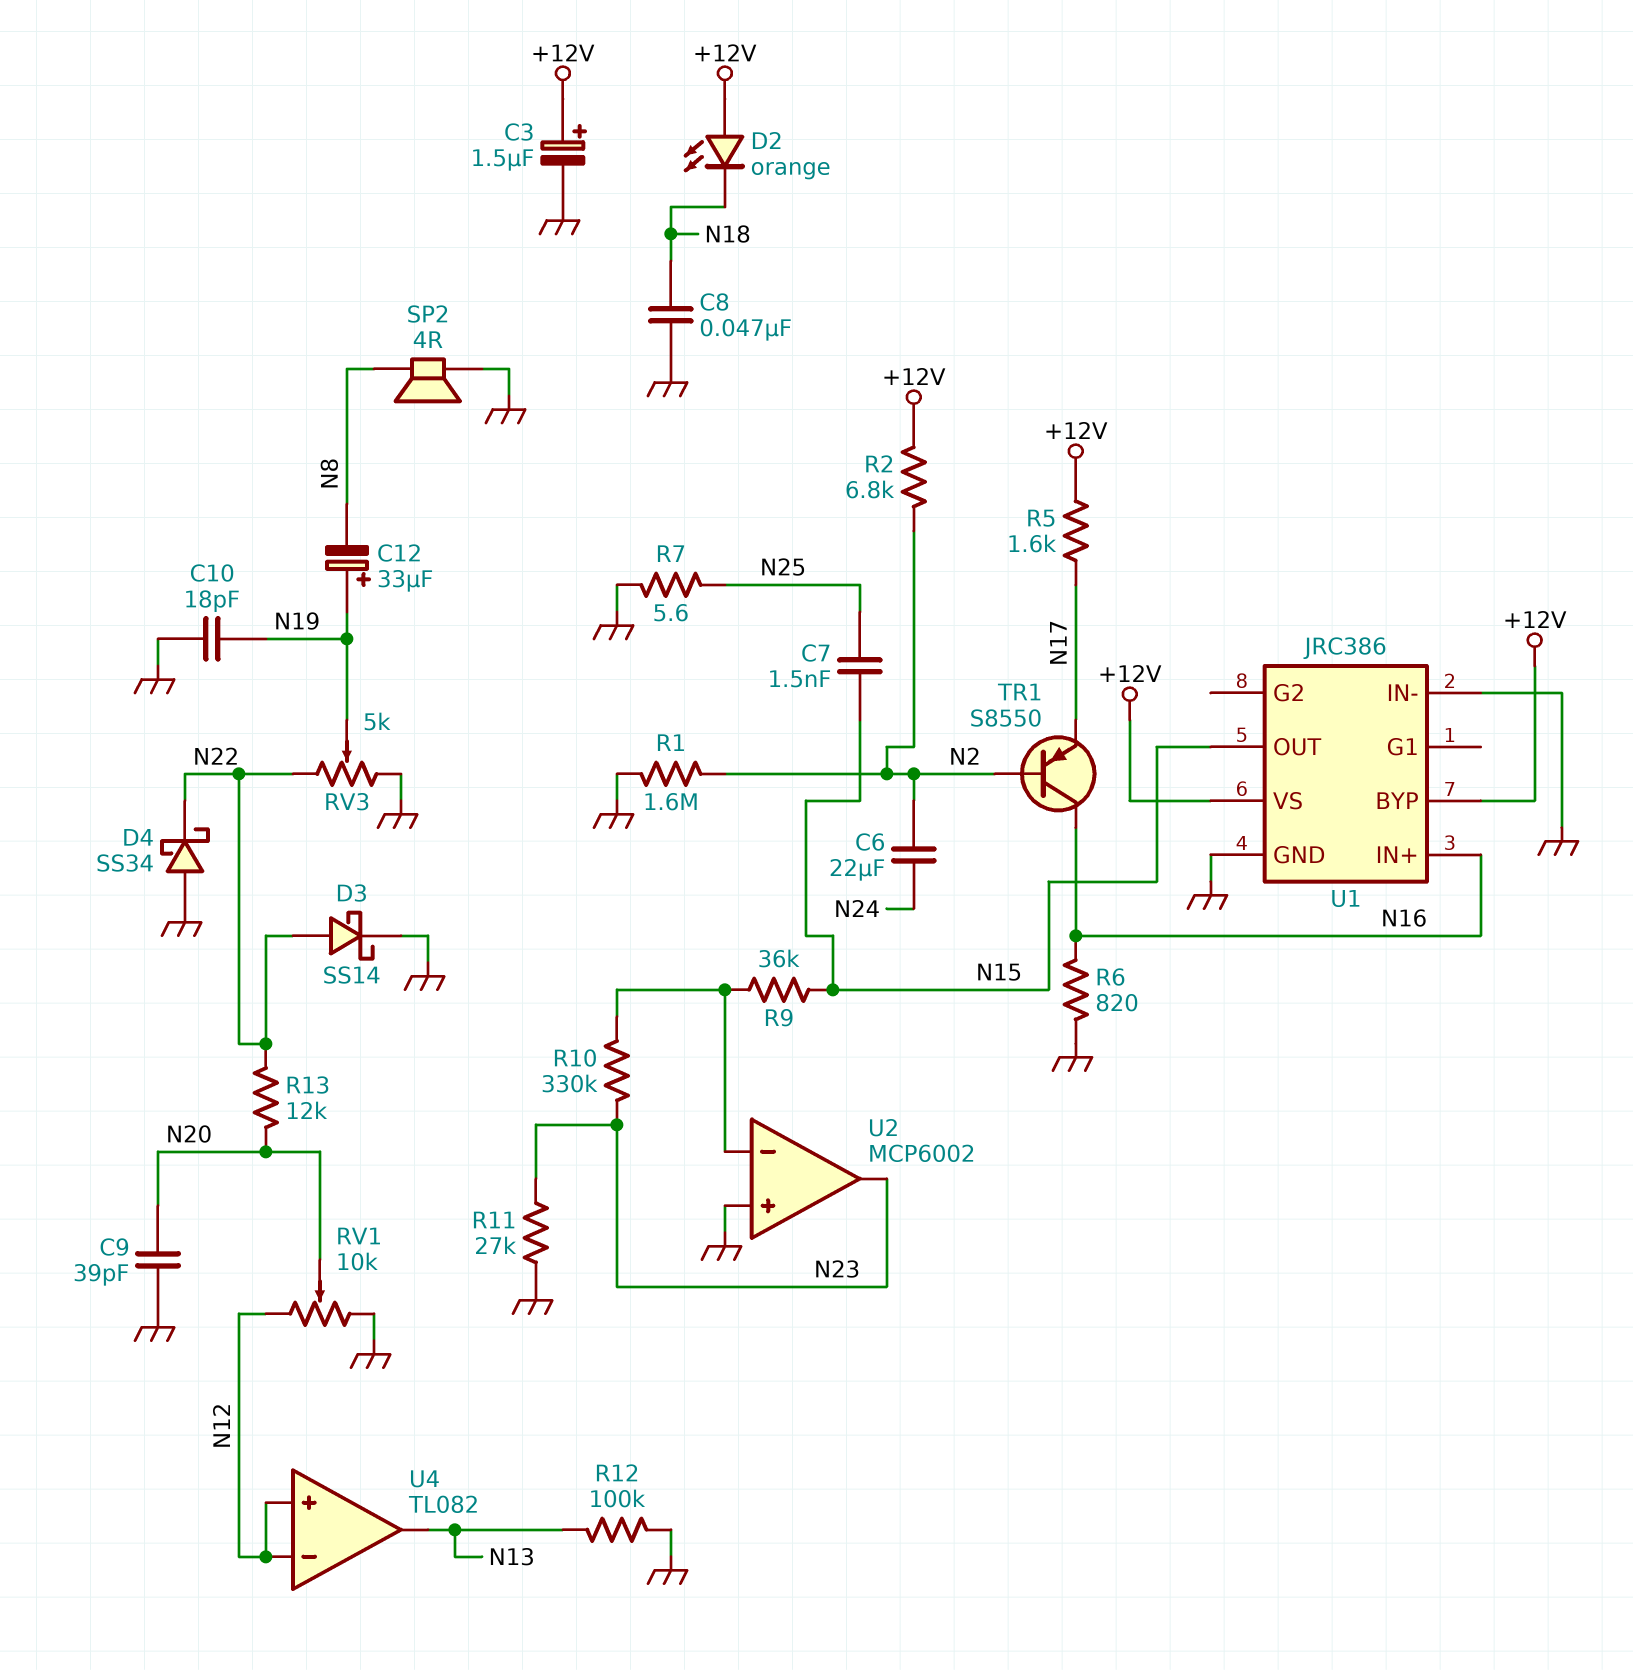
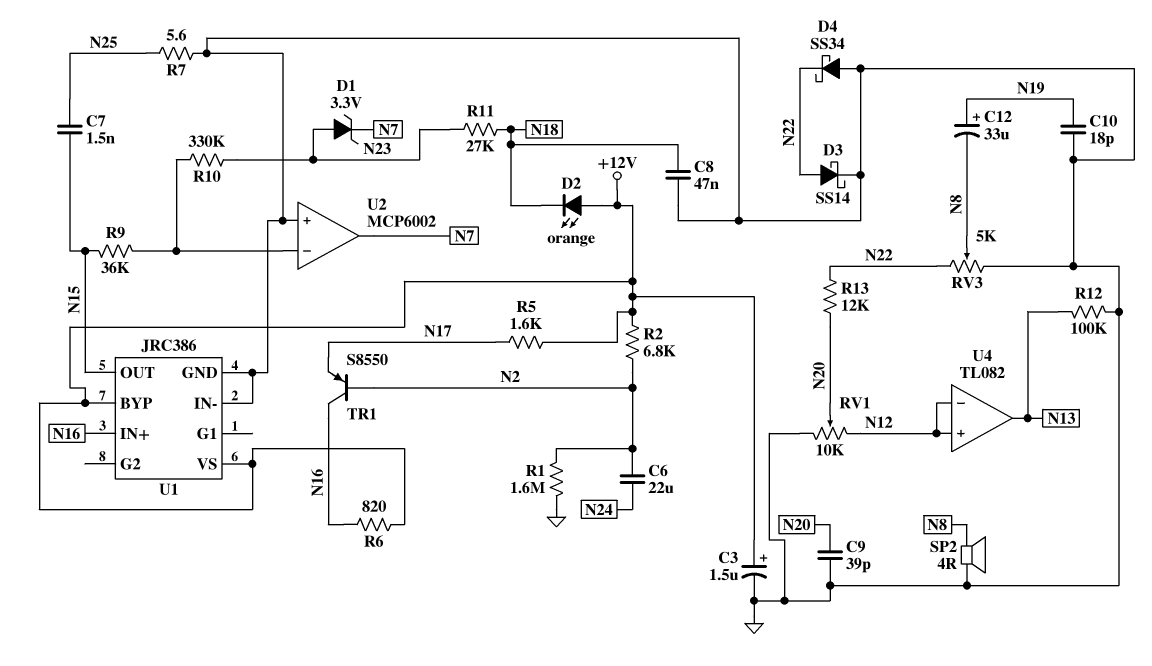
D1: none -> zener 3.3V (A N23, K N7)
R6: 820 (GND, N16) -> 820 (+12V, N16)
R11: 27k (GND, N23) -> 27k (N18, N23)
RV3: 5k (GND, N22, wiper N19) -> 5k (GND, N22, wiper N8)
U2 pin out: N23 -> N7

